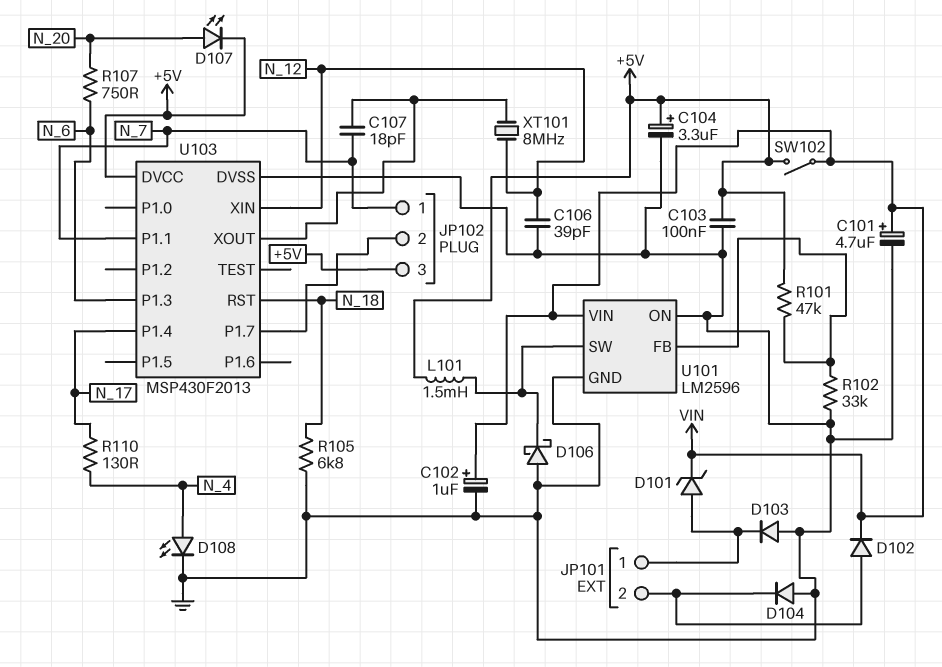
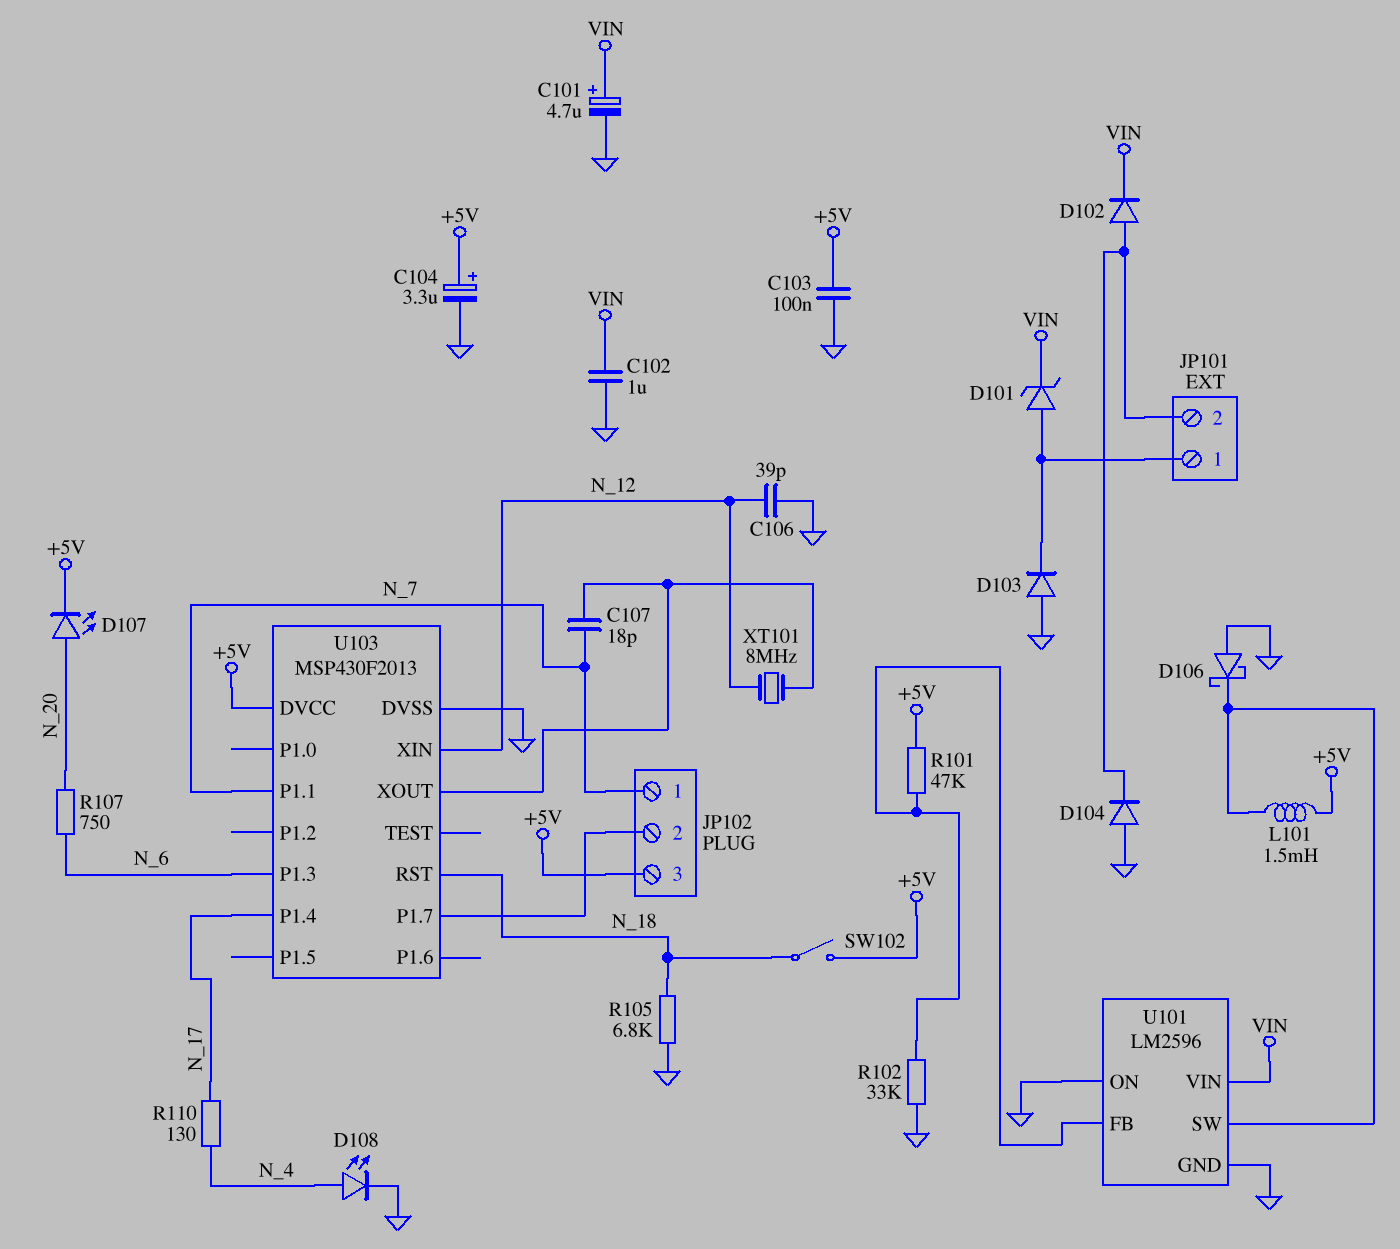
C102: 1uF (plus VIN, minus GND) -> 1uF (GND, VIN)
SW102: switch (+5V, VIN) -> switch (+5V, N_18)

